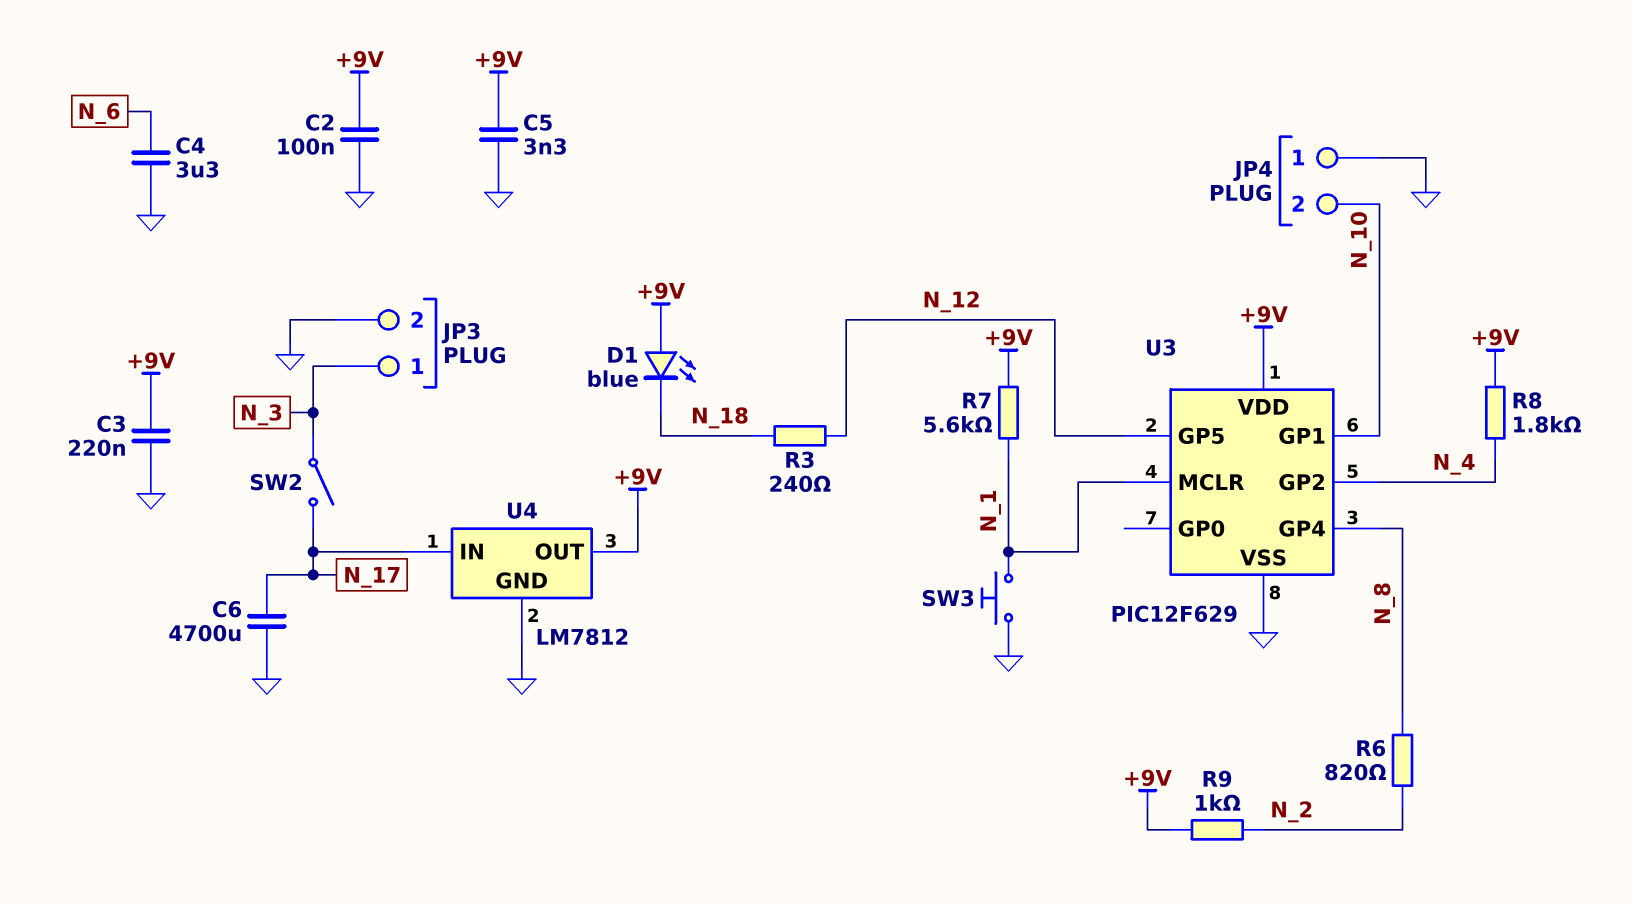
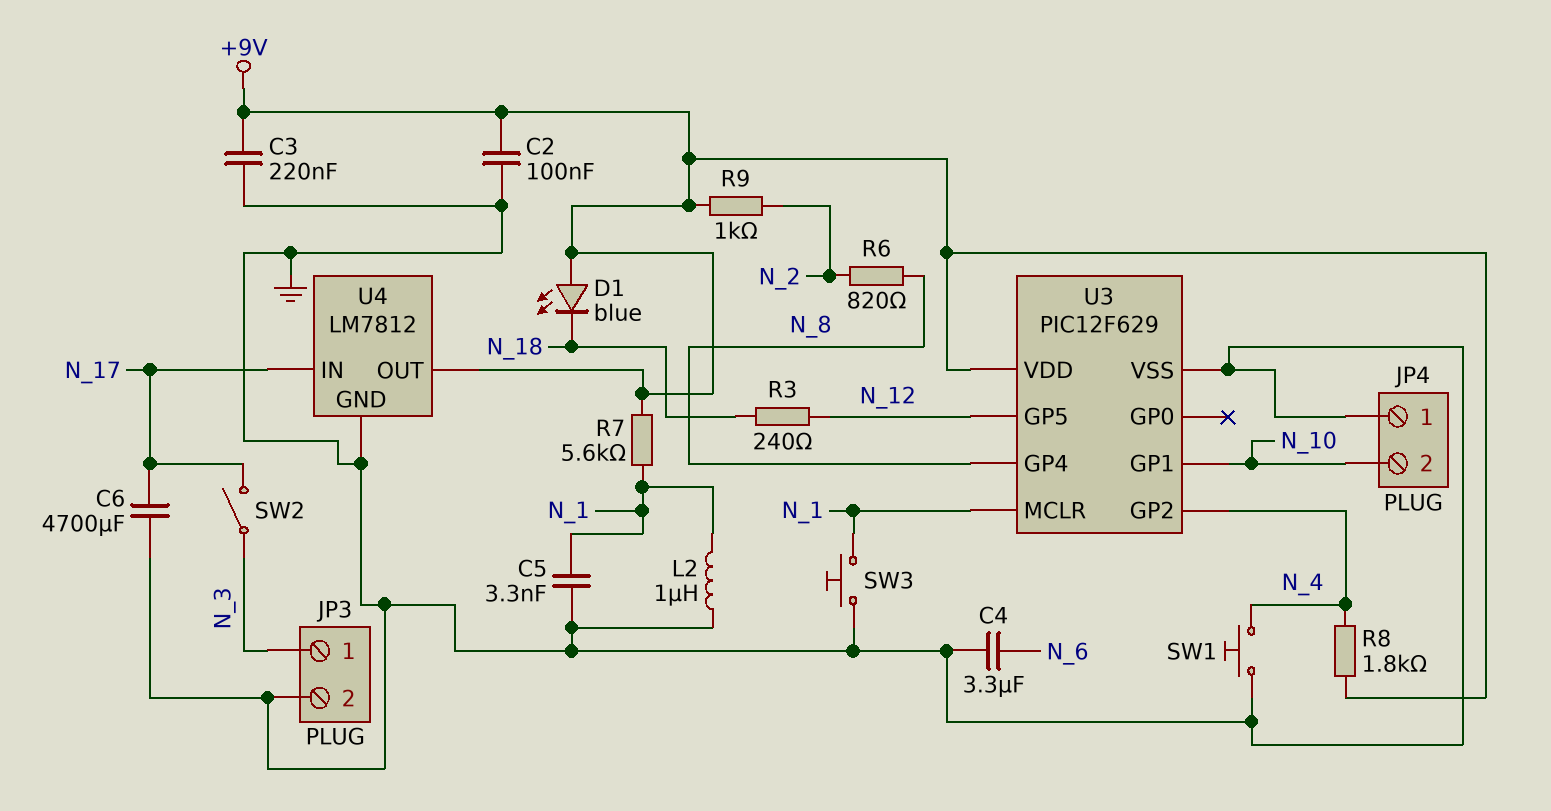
C5: 3.3nF (+9V, GND) -> 3.3nF (GND, N_1)
L2: none -> 1uH (GND, N_1)
SW1: none -> button (GND, N_4)

